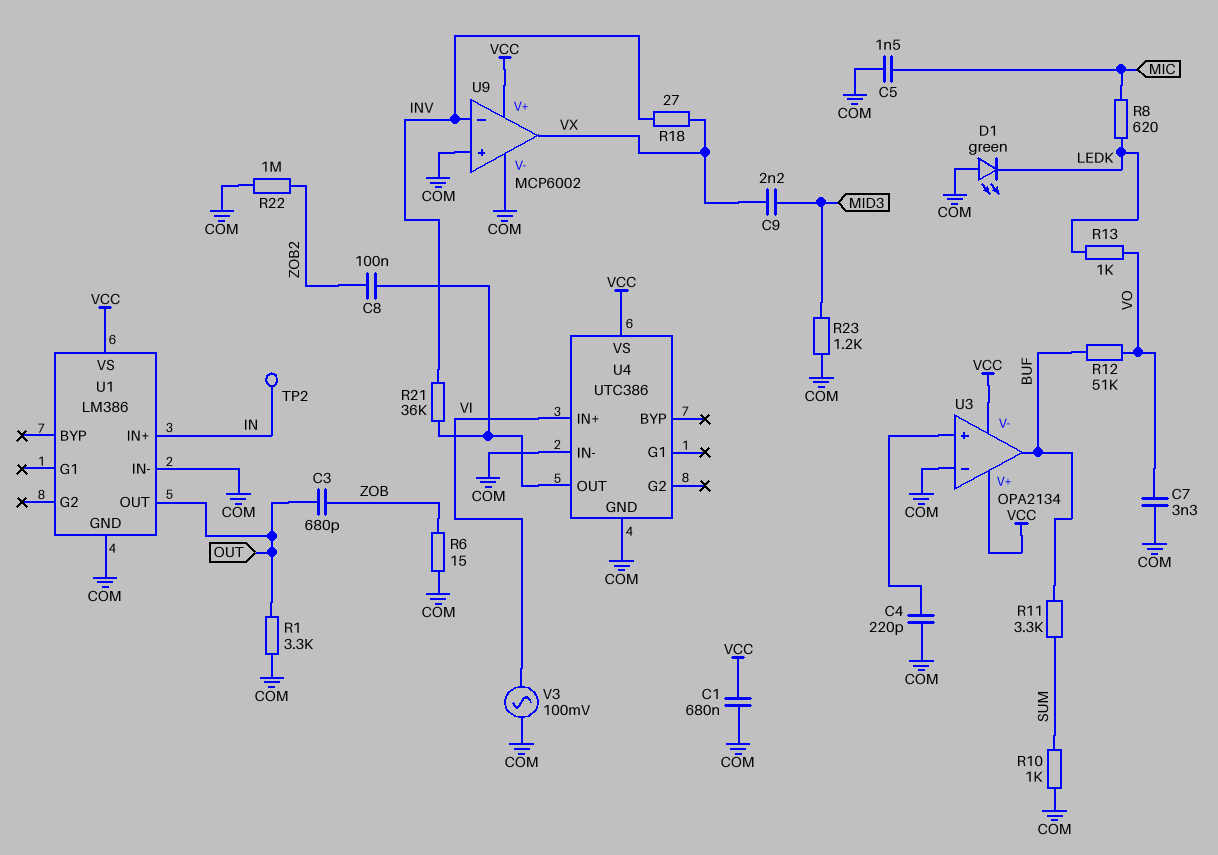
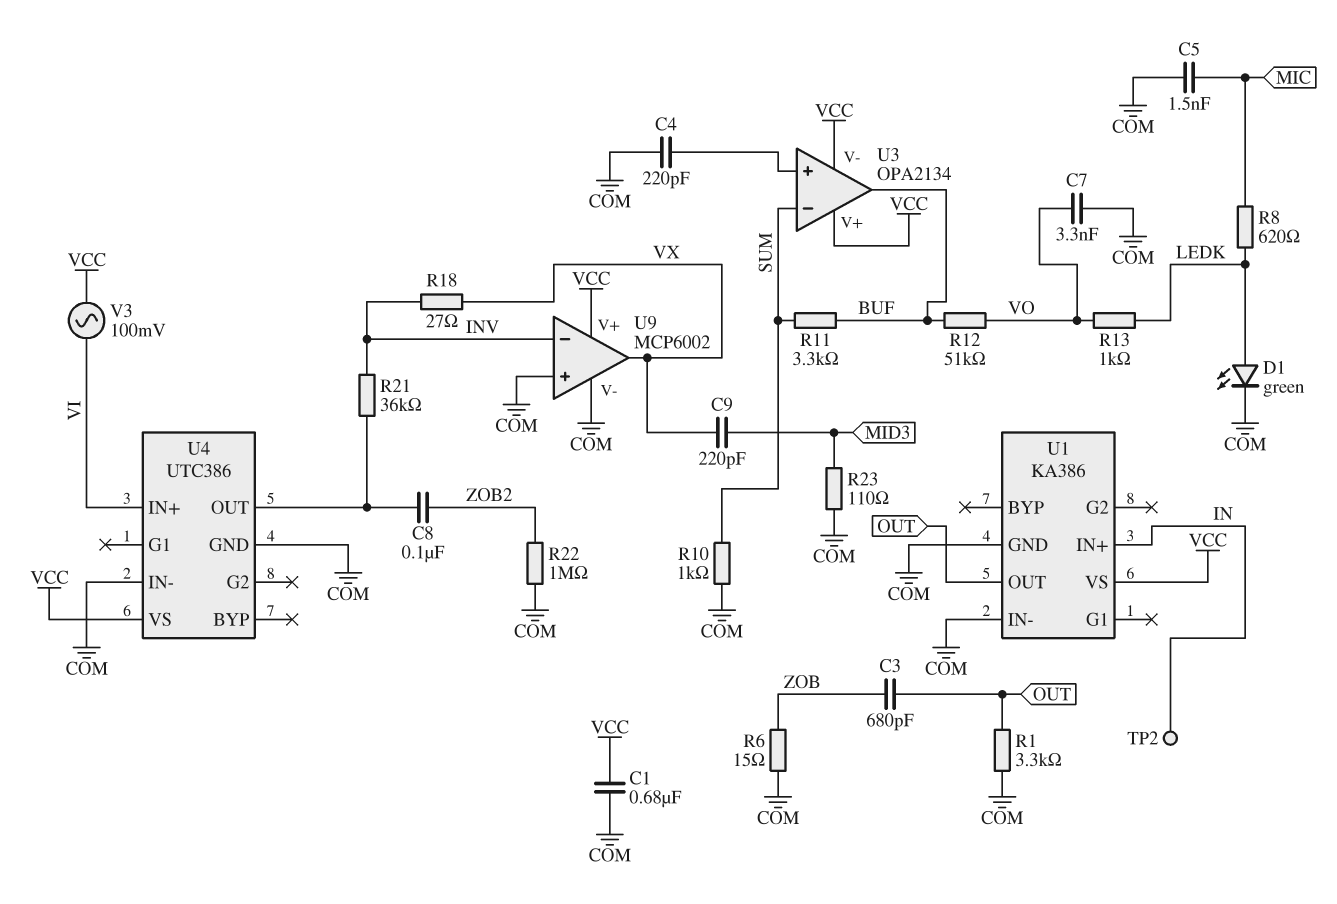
C9: 2.2nF (MID3, VX) -> 220pF (MID3, VX)
D1: LED green (A COM, K LEDK) -> LED green (A LEDK, K COM)
R23: 1.2k (COM, MID3) -> 110 (COM, MID3)
U1: LM386 -> KA386
U3 pin in-: COM -> SUM
V3: AC 100mV (COM, VI) -> AC 100mV (VCC, VI)

